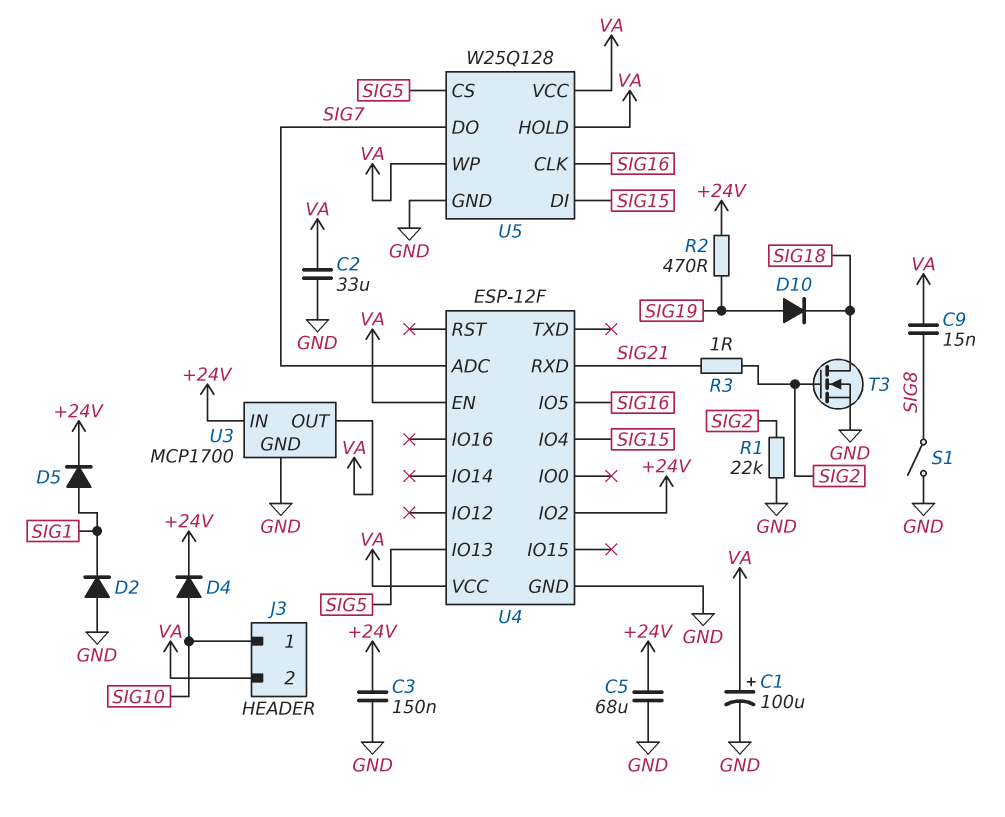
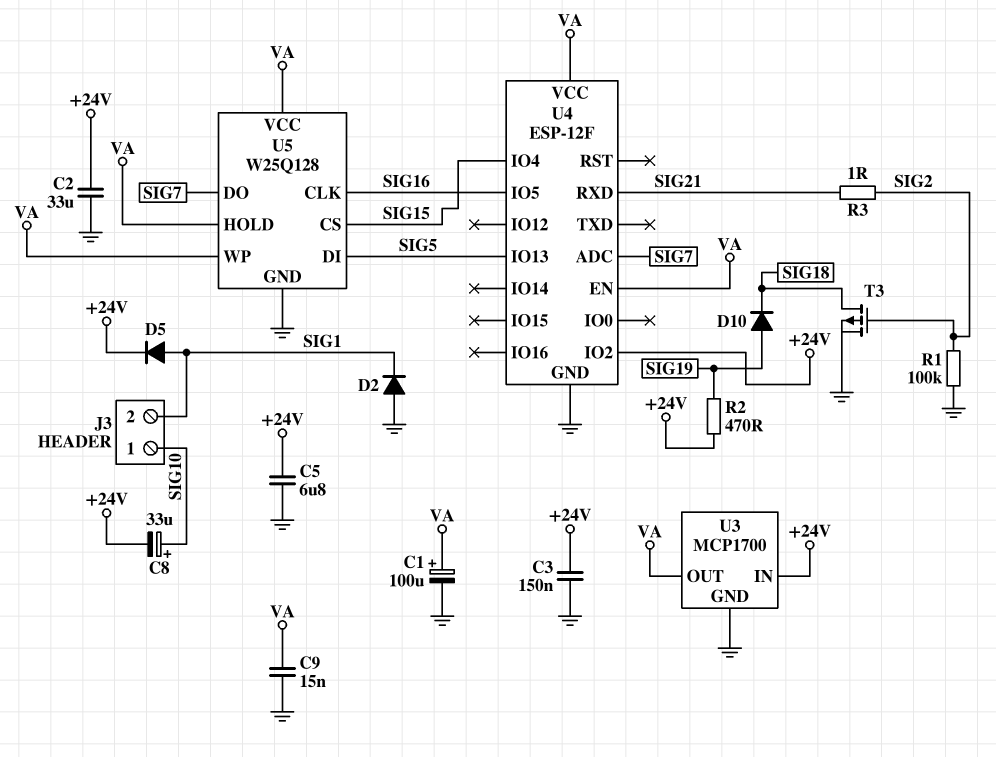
C2: 33uF (GND, VA) -> 33uF (+24V, GND)
C5: 68uF (+24V, GND) -> 6.8uF (+24V, GND)
C8: none -> 33uF (plus SIG10, minus +24V)
C9: 15nF (SIG8, VA) -> 15nF (GND, VA)
D4: diode (A SIG10, K +24V) -> none
J3 pin 2: VA -> SIG1
R1: 22k (GND, SIG2) -> 100k (GND, SIG2)
S1: switch (GND, SIG8) -> none
T3: NMOS (G SIG2, D SIG18, S GND) -> PMOS (G SIG2, D SIG18, S GND)
U5 pin CS: SIG5 -> SIG15
U5 pin DI: SIG15 -> SIG5

